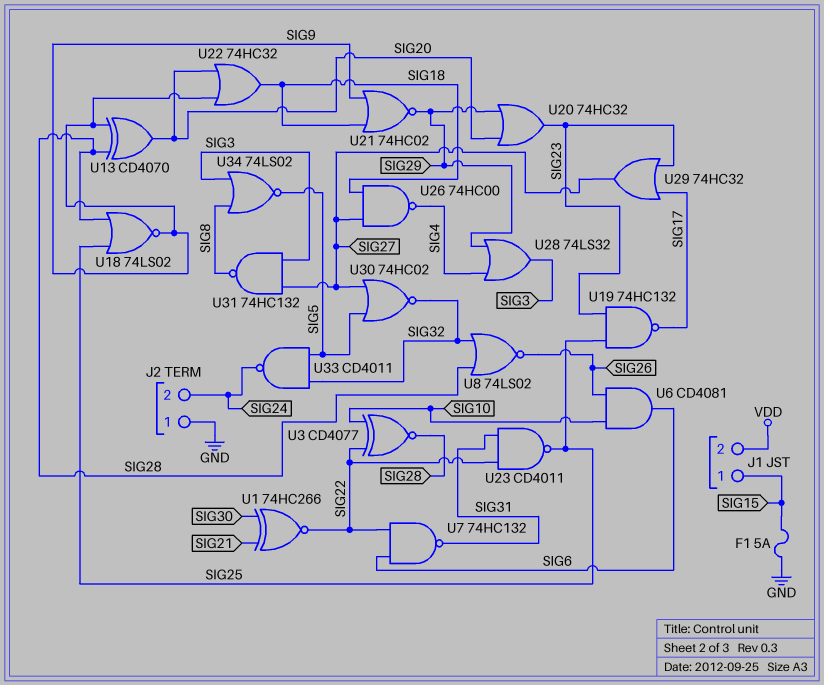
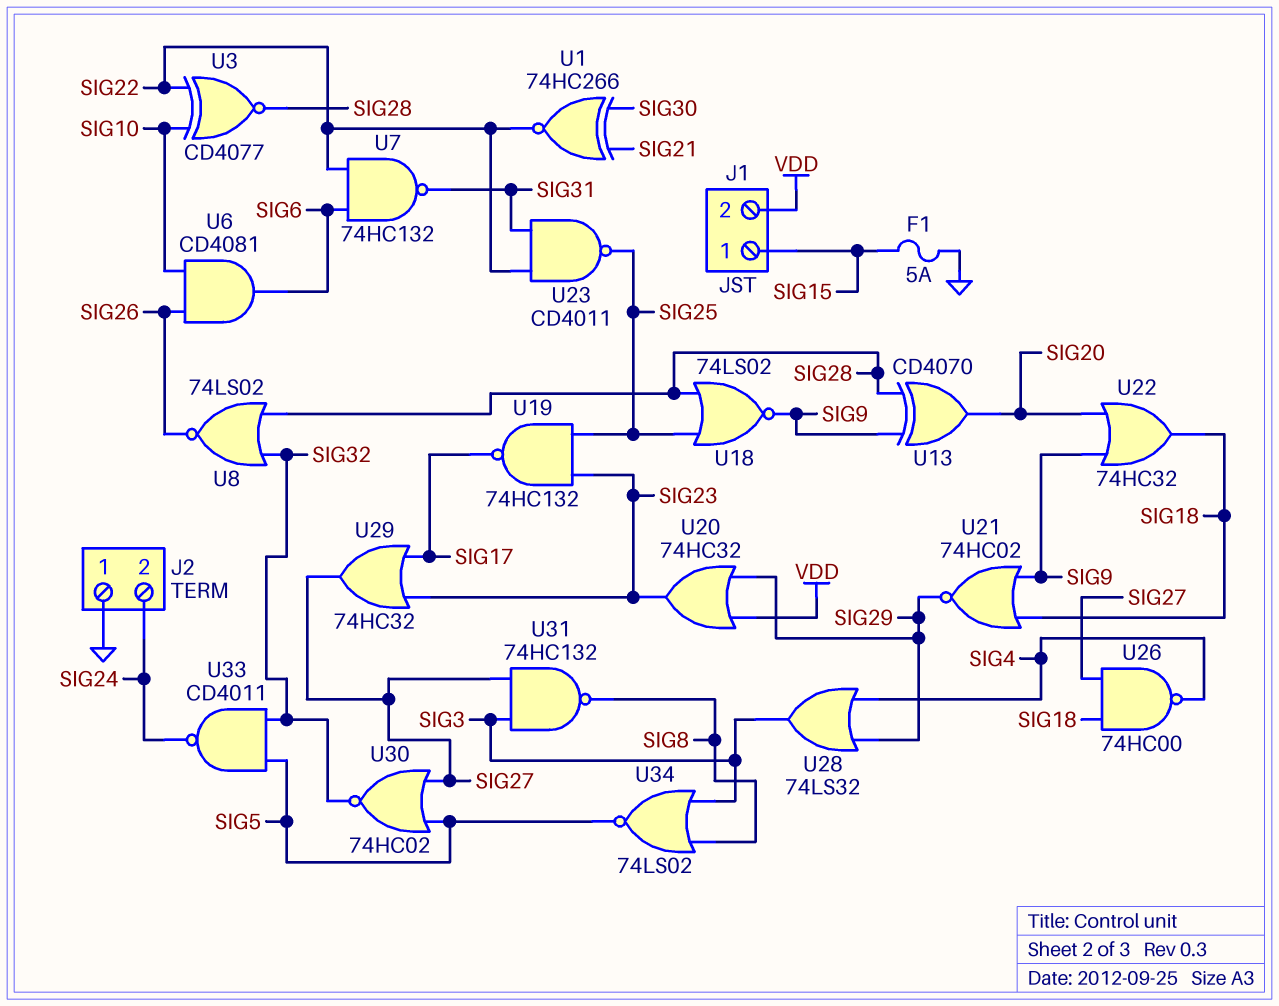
U20: OR 74HC32 (in SIG20, in SIG29, out SIG23) -> OR 74HC32 (in SIG29, in VDD, out SIG23)

